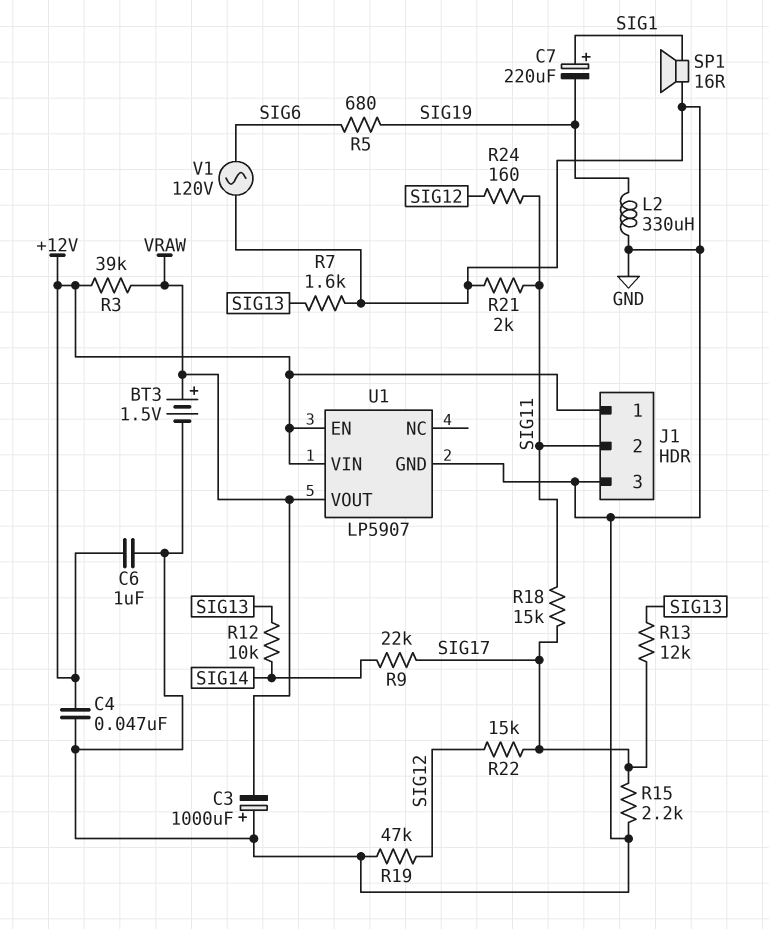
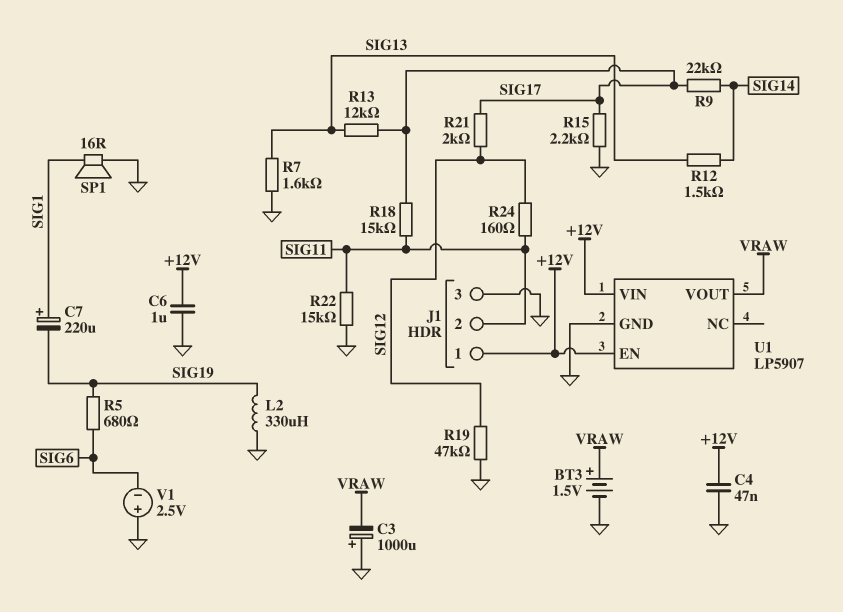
R3: 39k (+12V, VRAW) -> none
R12: 10k (SIG13, SIG14) -> 1.5k (SIG13, SIG14)
R21: 2k (GND, SIG11) -> 2k (SIG12, SIG17)
R22: 15k (SIG12, SIG17) -> 15k (GND, SIG11)
V1: AC 120V (GND, SIG6) -> 2.5V (plus GND, minus SIG6)

